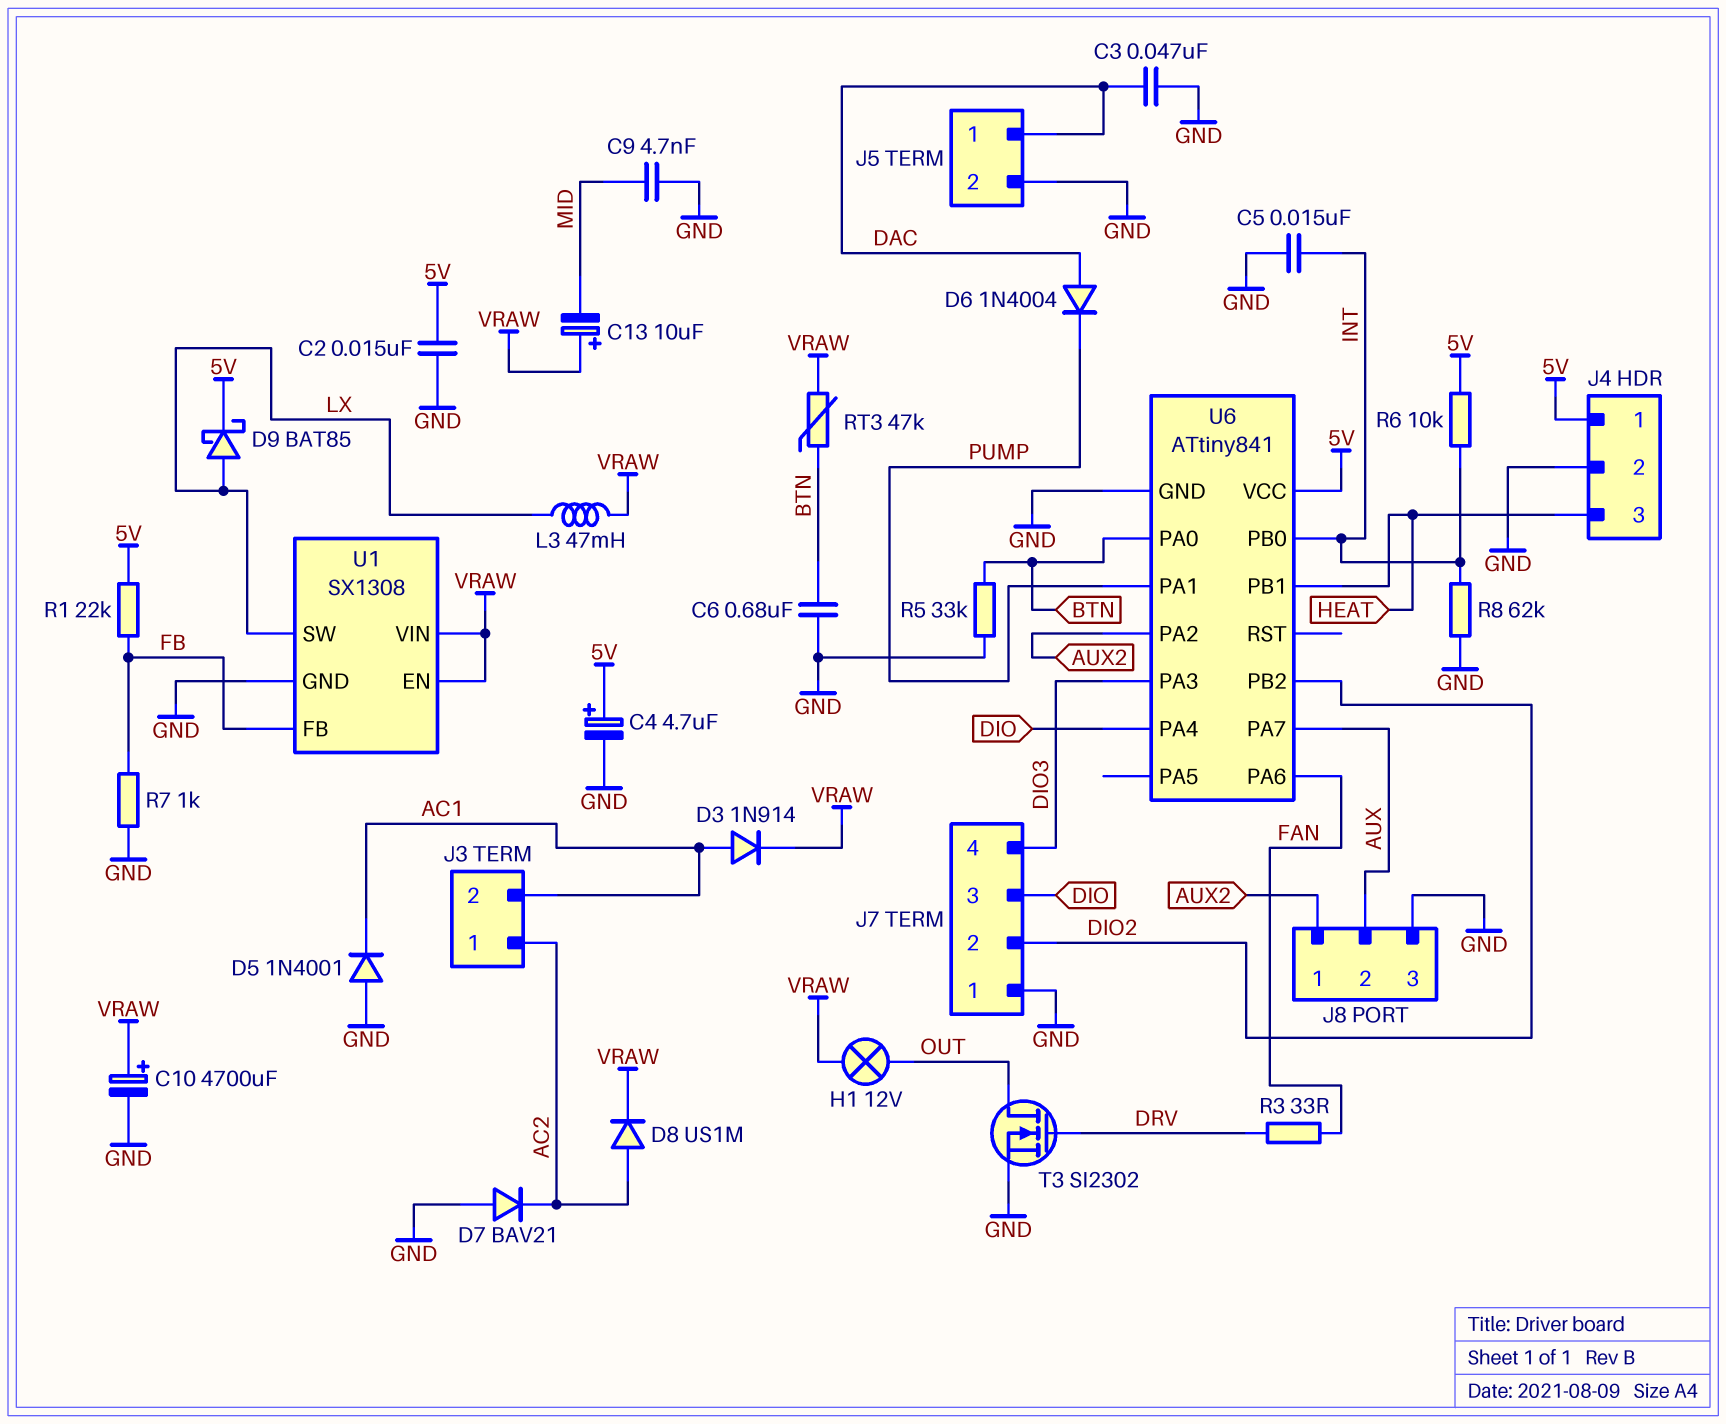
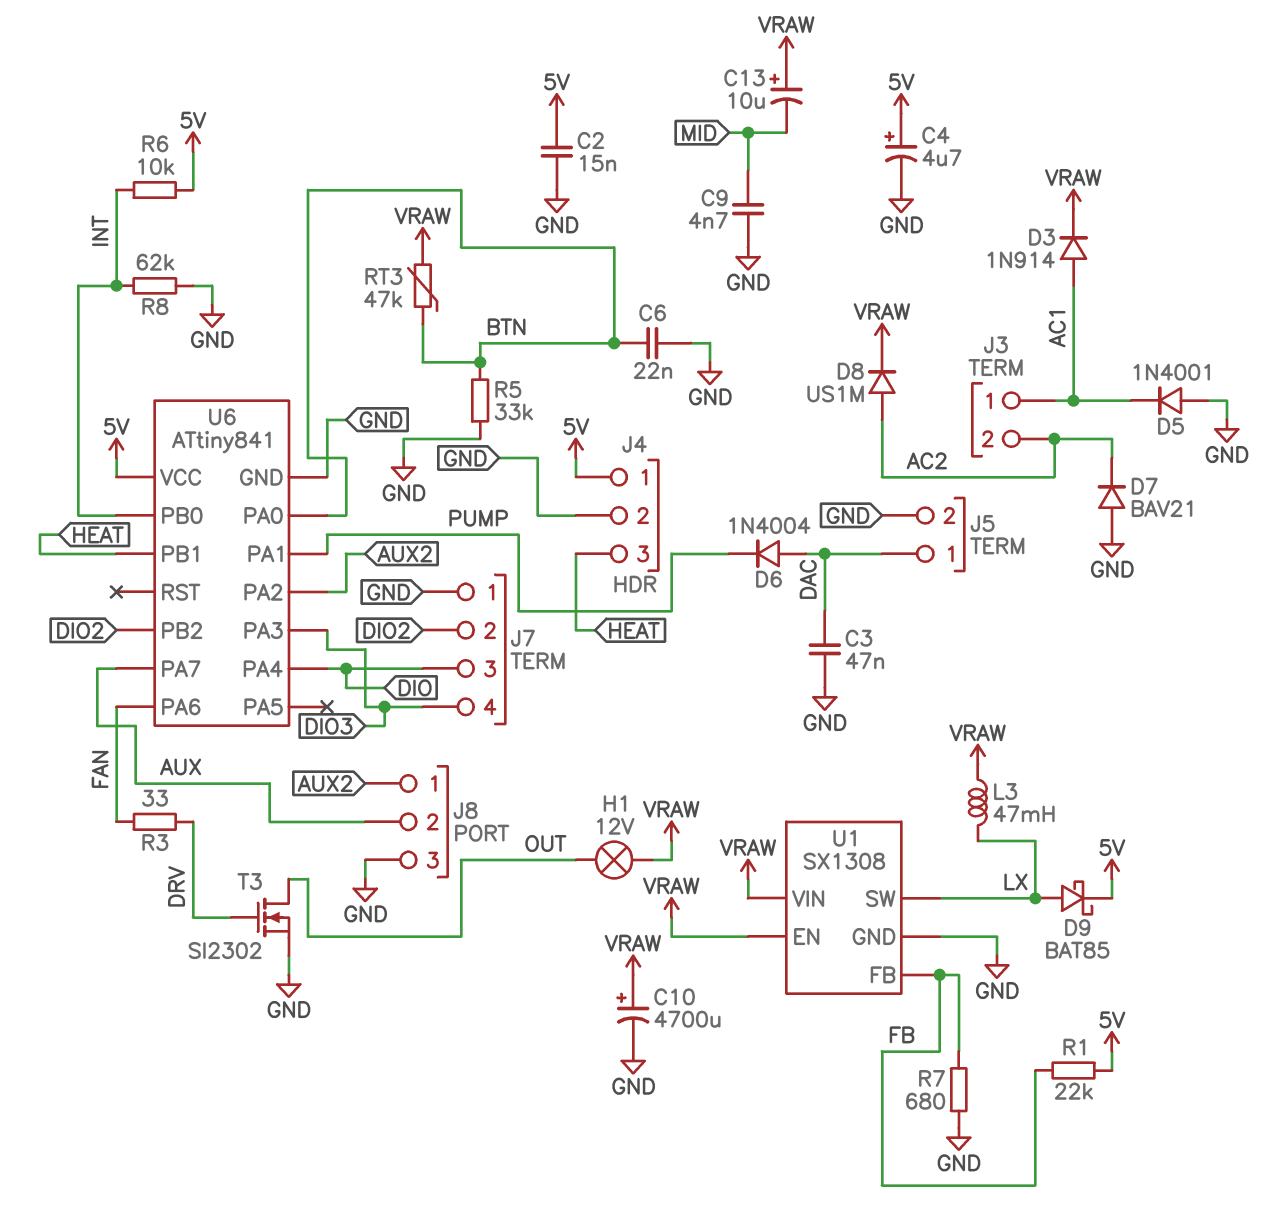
C5: 15nF (GND, INT) -> none
C6: 680nF (BTN, GND) -> 22nF (BTN, GND)
J3 pin 1: AC2 -> AC1
J3 pin 2: AC1 -> AC2
R7: 1k (FB, GND) -> 680 (FB, GND)

